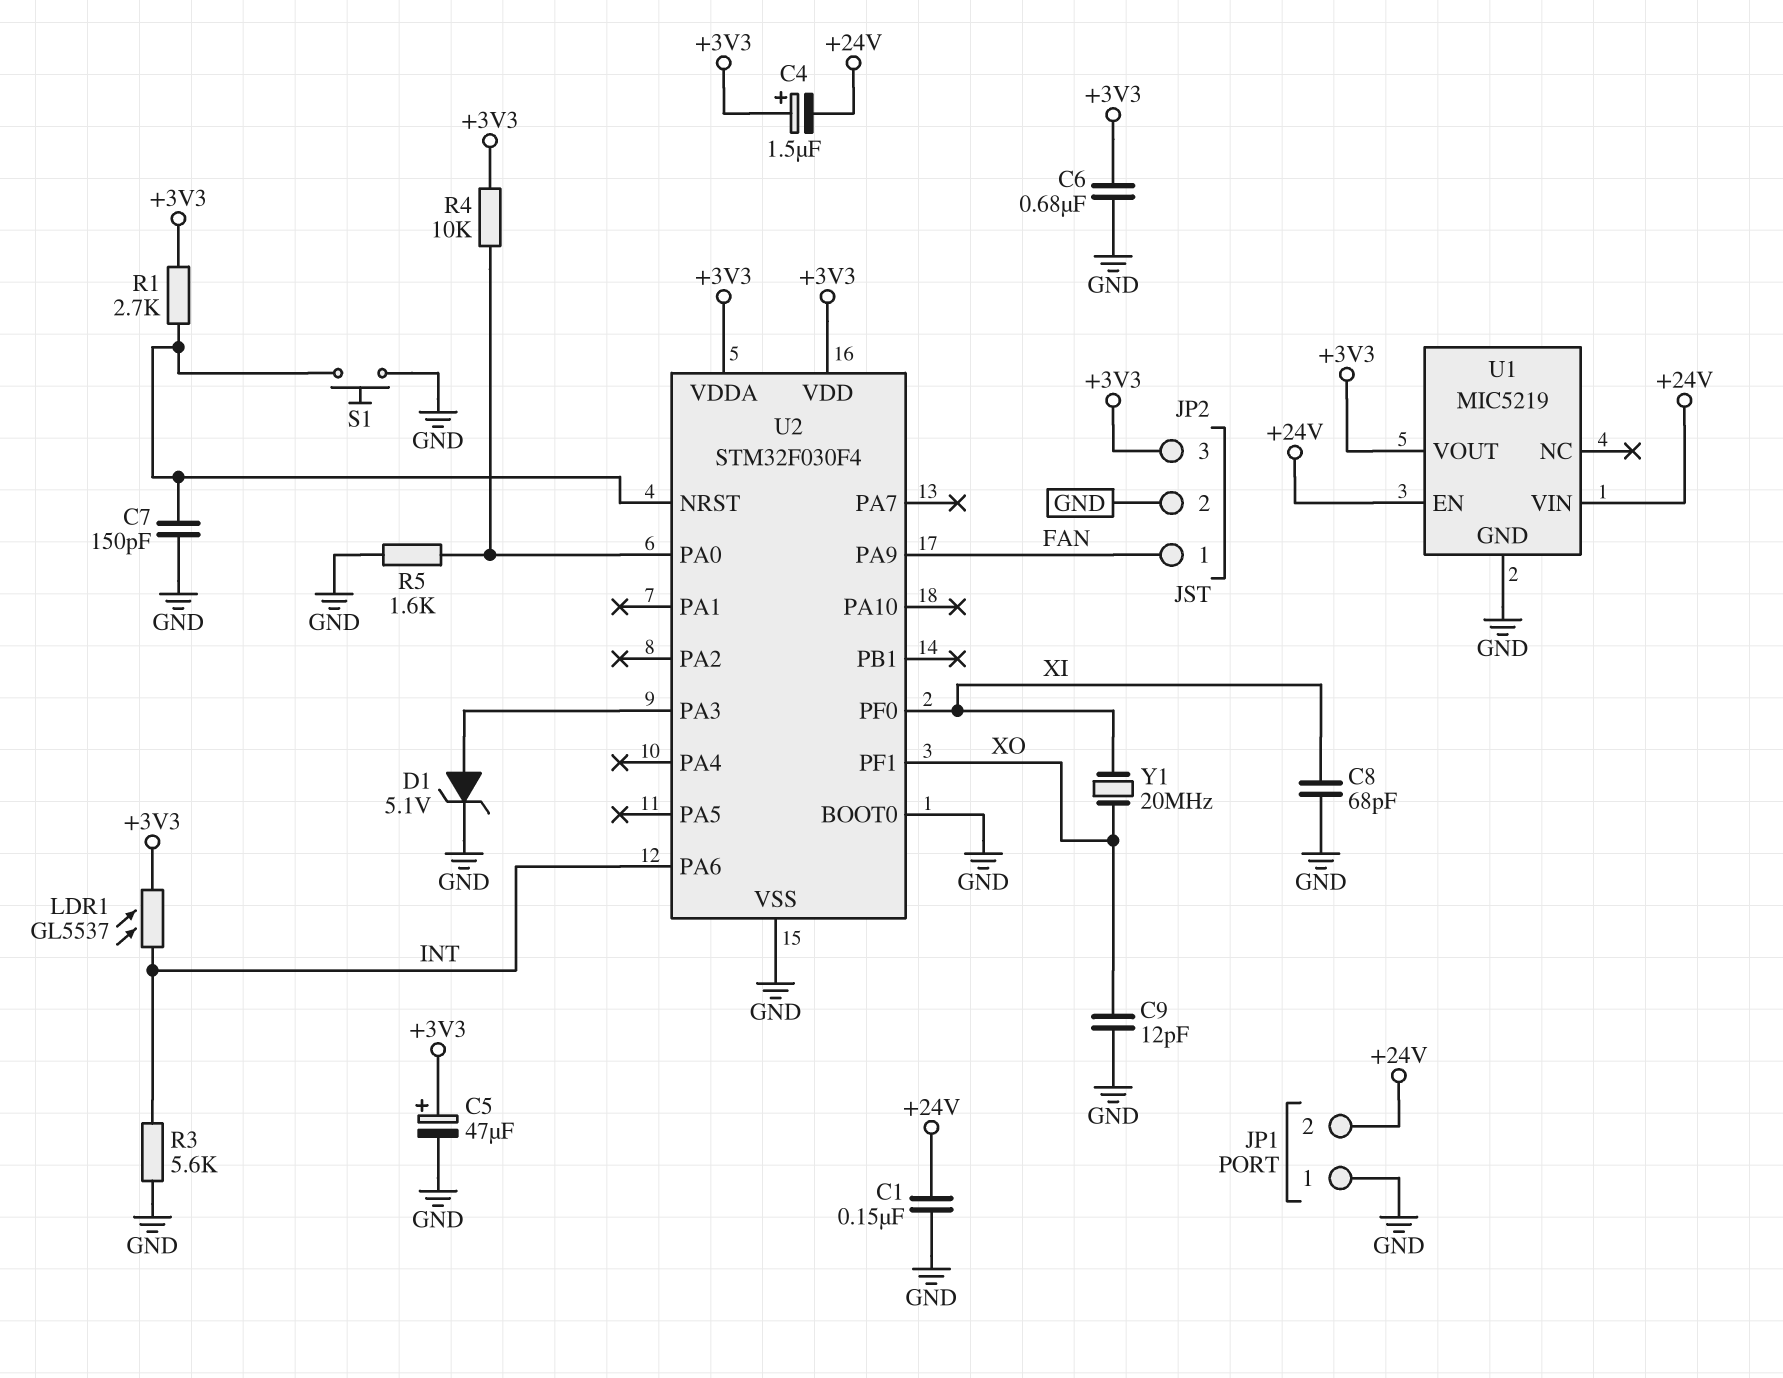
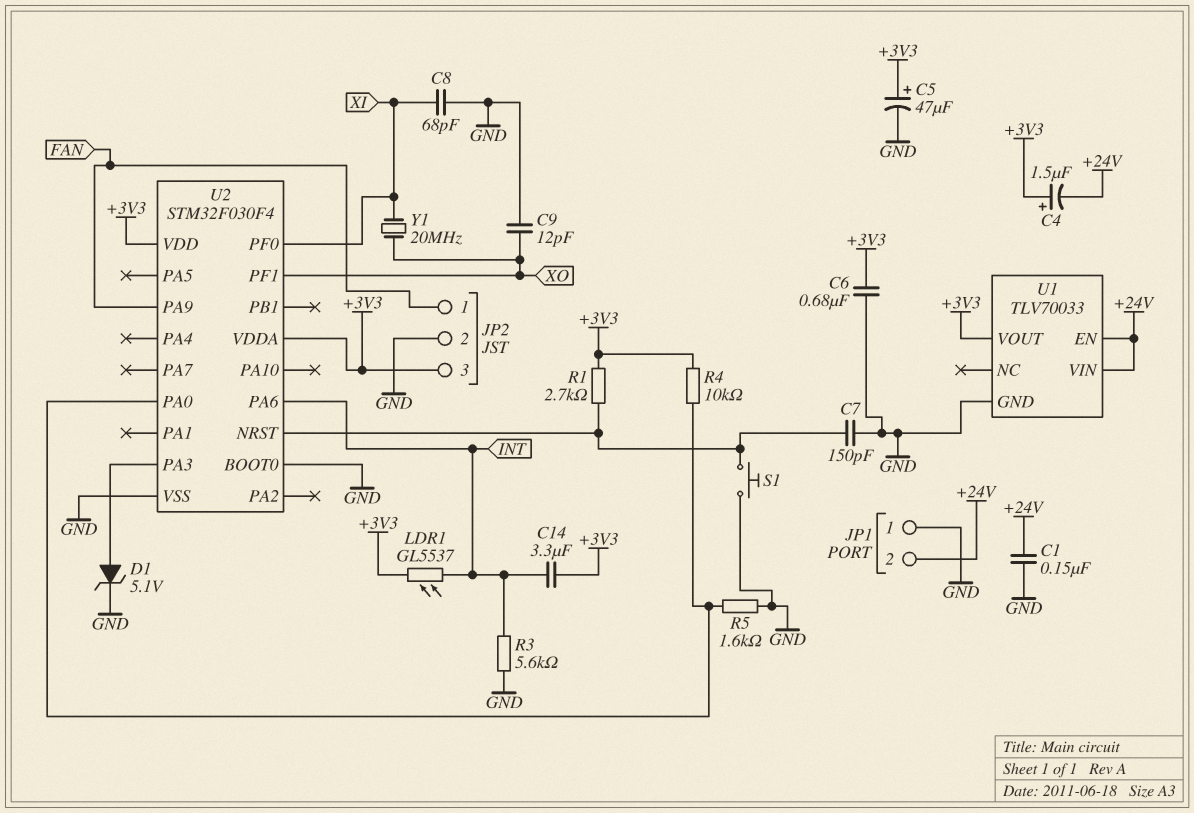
C14: none -> 3.3uF (+3V3, INT)
U1: MIC5219 -> TLV70033

